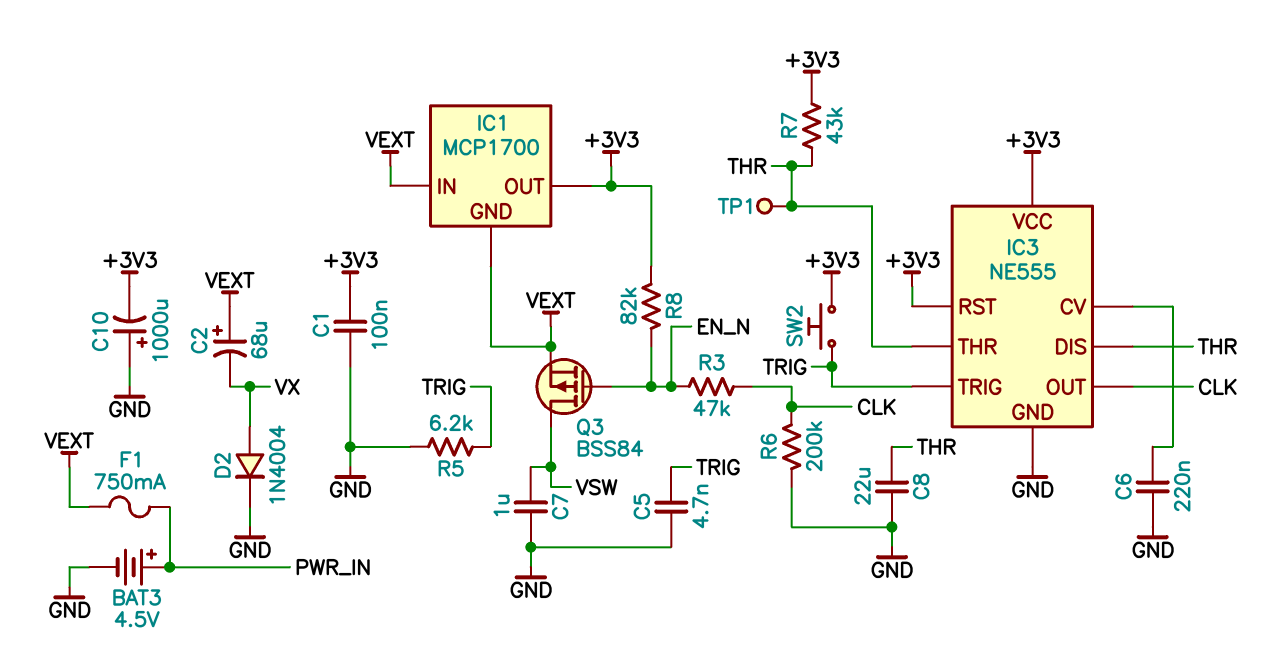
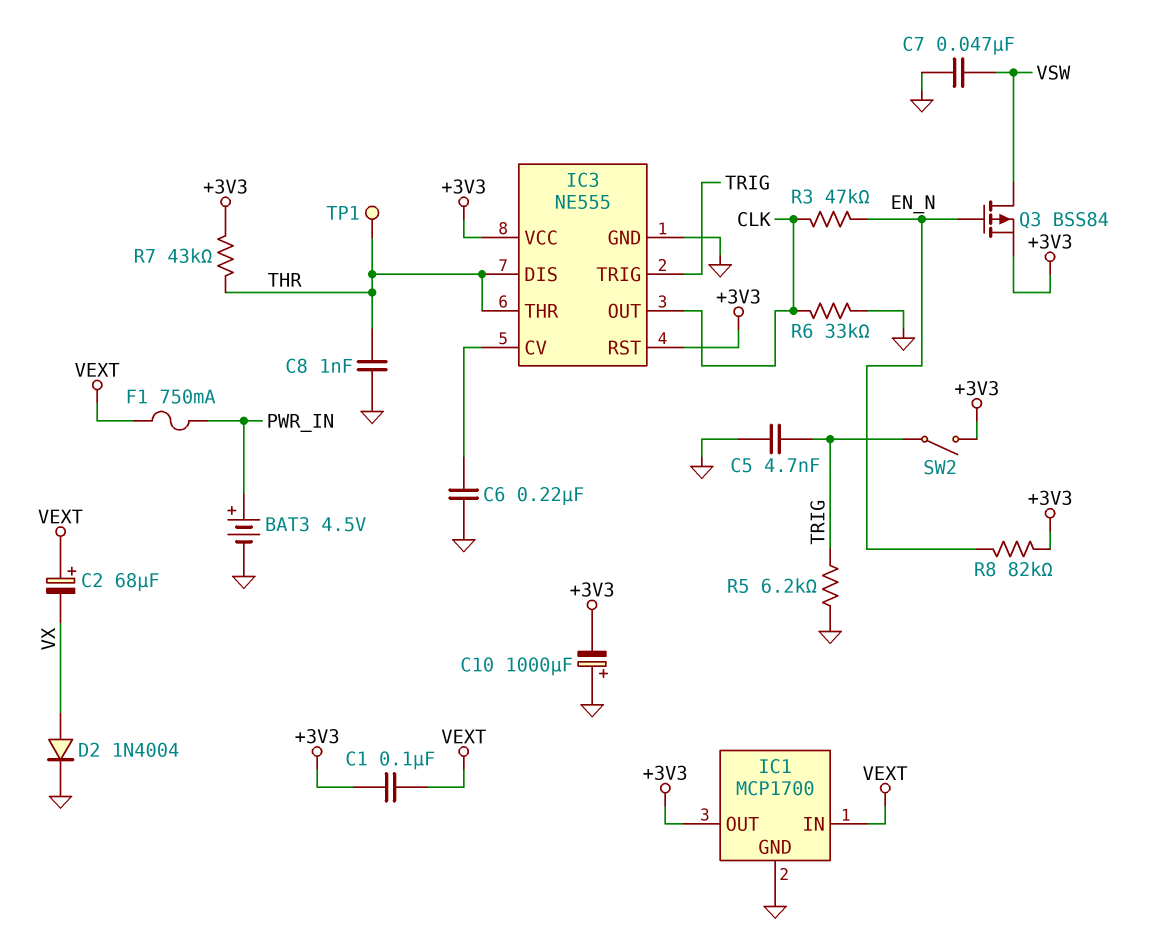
C1: 100nF (+3V3, GND) -> 100nF (+3V3, VEXT)
C7: 1uF (GND, VSW) -> 47nF (GND, VSW)
C8: 22uF (GND, THR) -> 1nF (GND, THR)
IC1 pin GND: VEXT -> GND
Q3: PMOS BSS84 (G EN_N, D VSW, S VEXT) -> PMOS BSS84 (G EN_N, D VSW, S +3V3)
R6: 200k (CLK, GND) -> 33k (CLK, GND)
SW2: button (+3V3, TRIG) -> switch (+3V3, TRIG)

